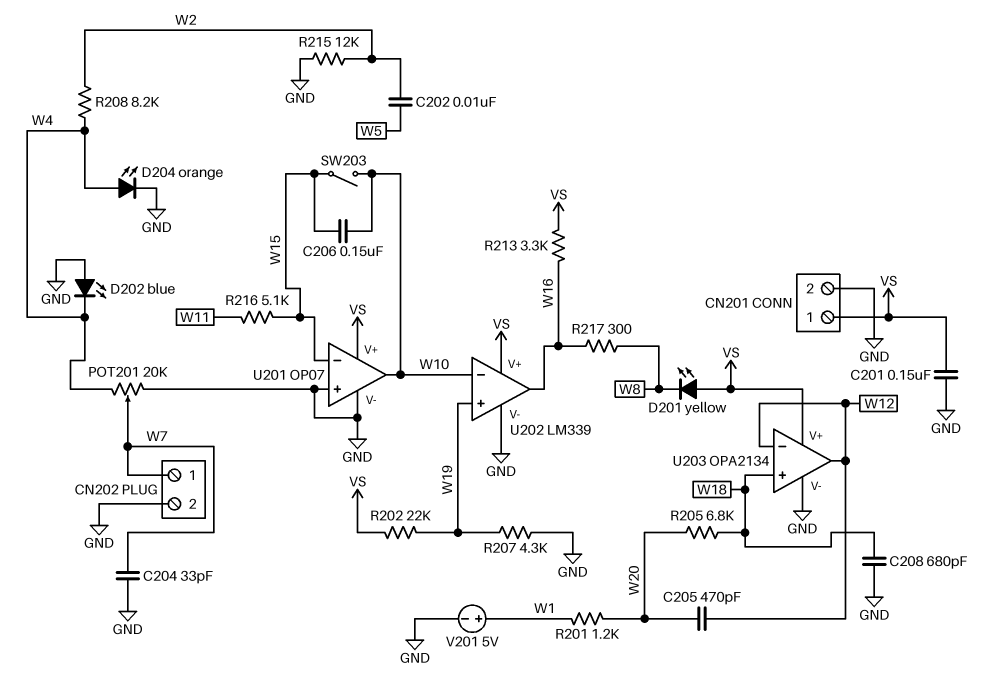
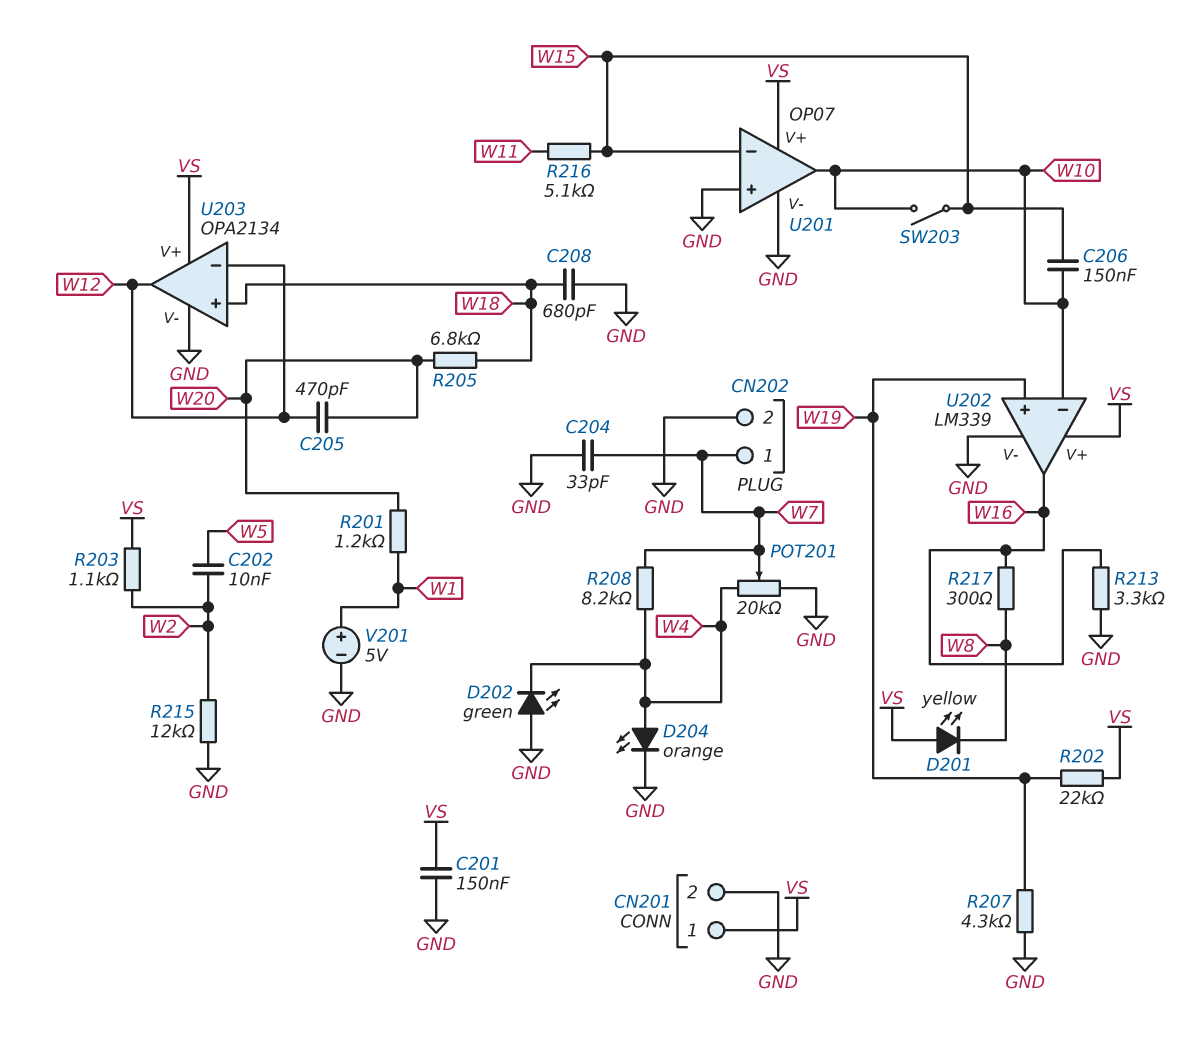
D202: LED blue (A GND, K W4) -> LED green (A GND, K W4)
R203: none -> 1.1k (VS, W2)
R208: 8.2k (W2, W4) -> 8.2k (W4, W7)
R213: 3.3k (VS, W16) -> 3.3k (GND, W16)

